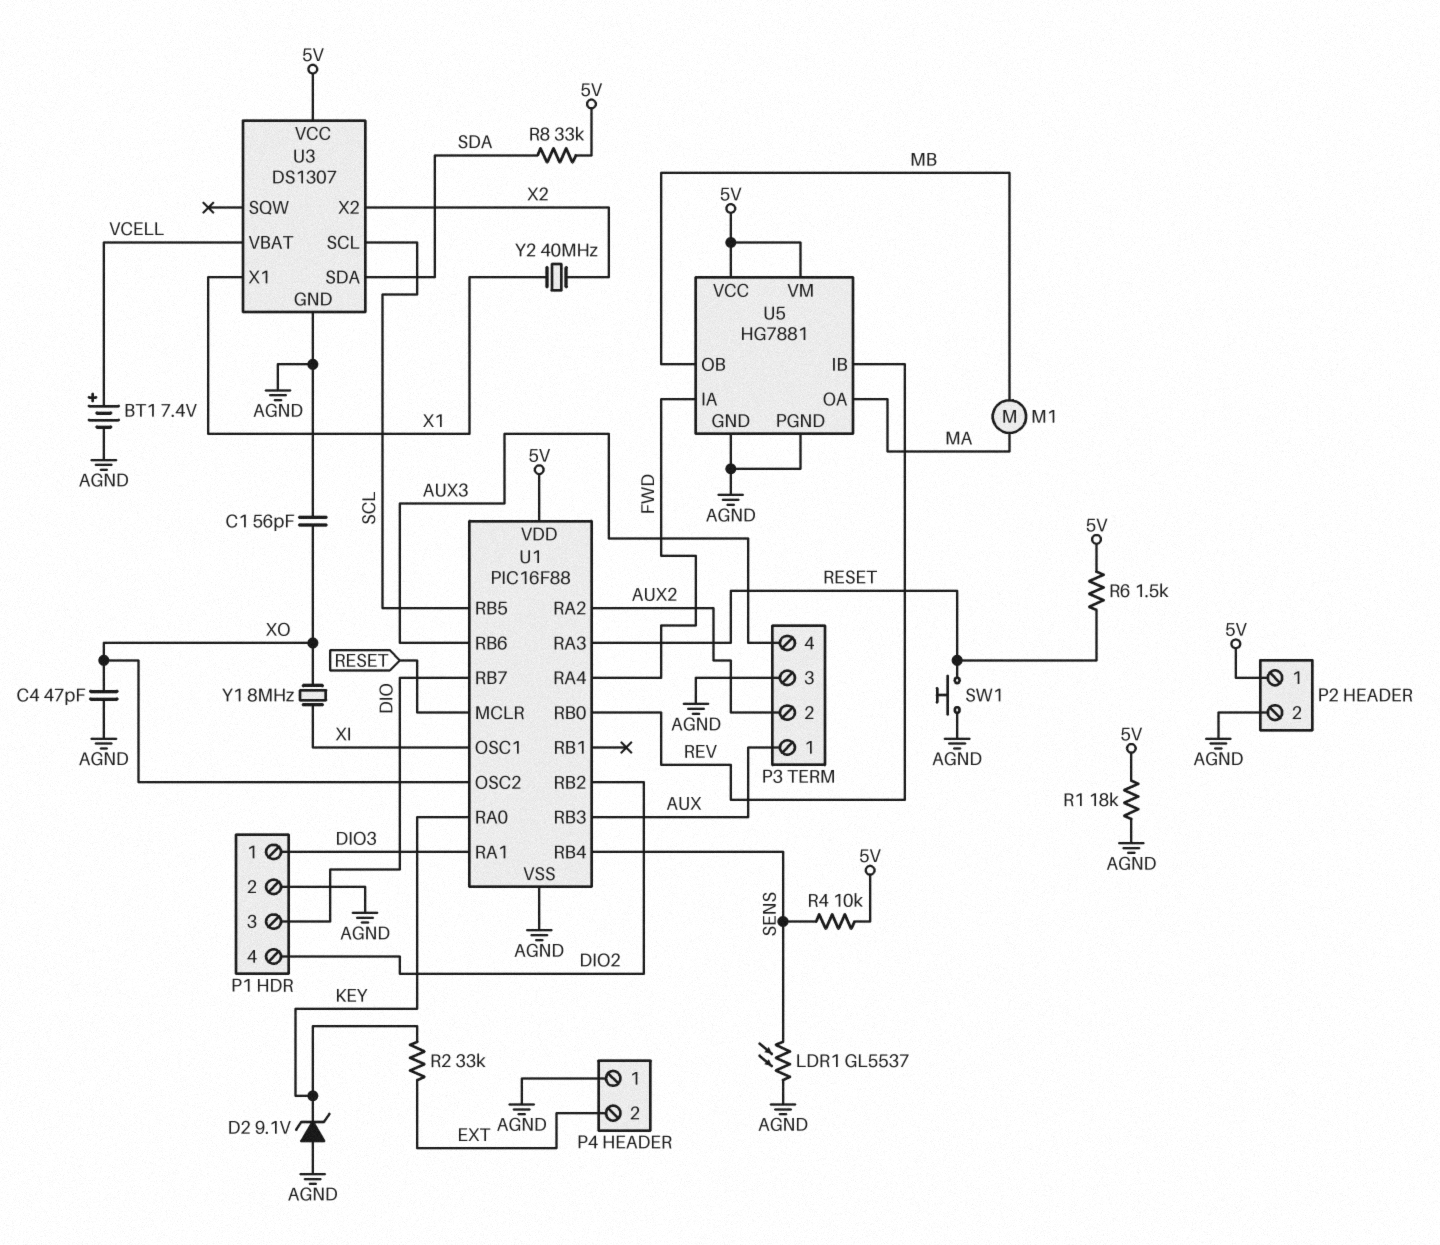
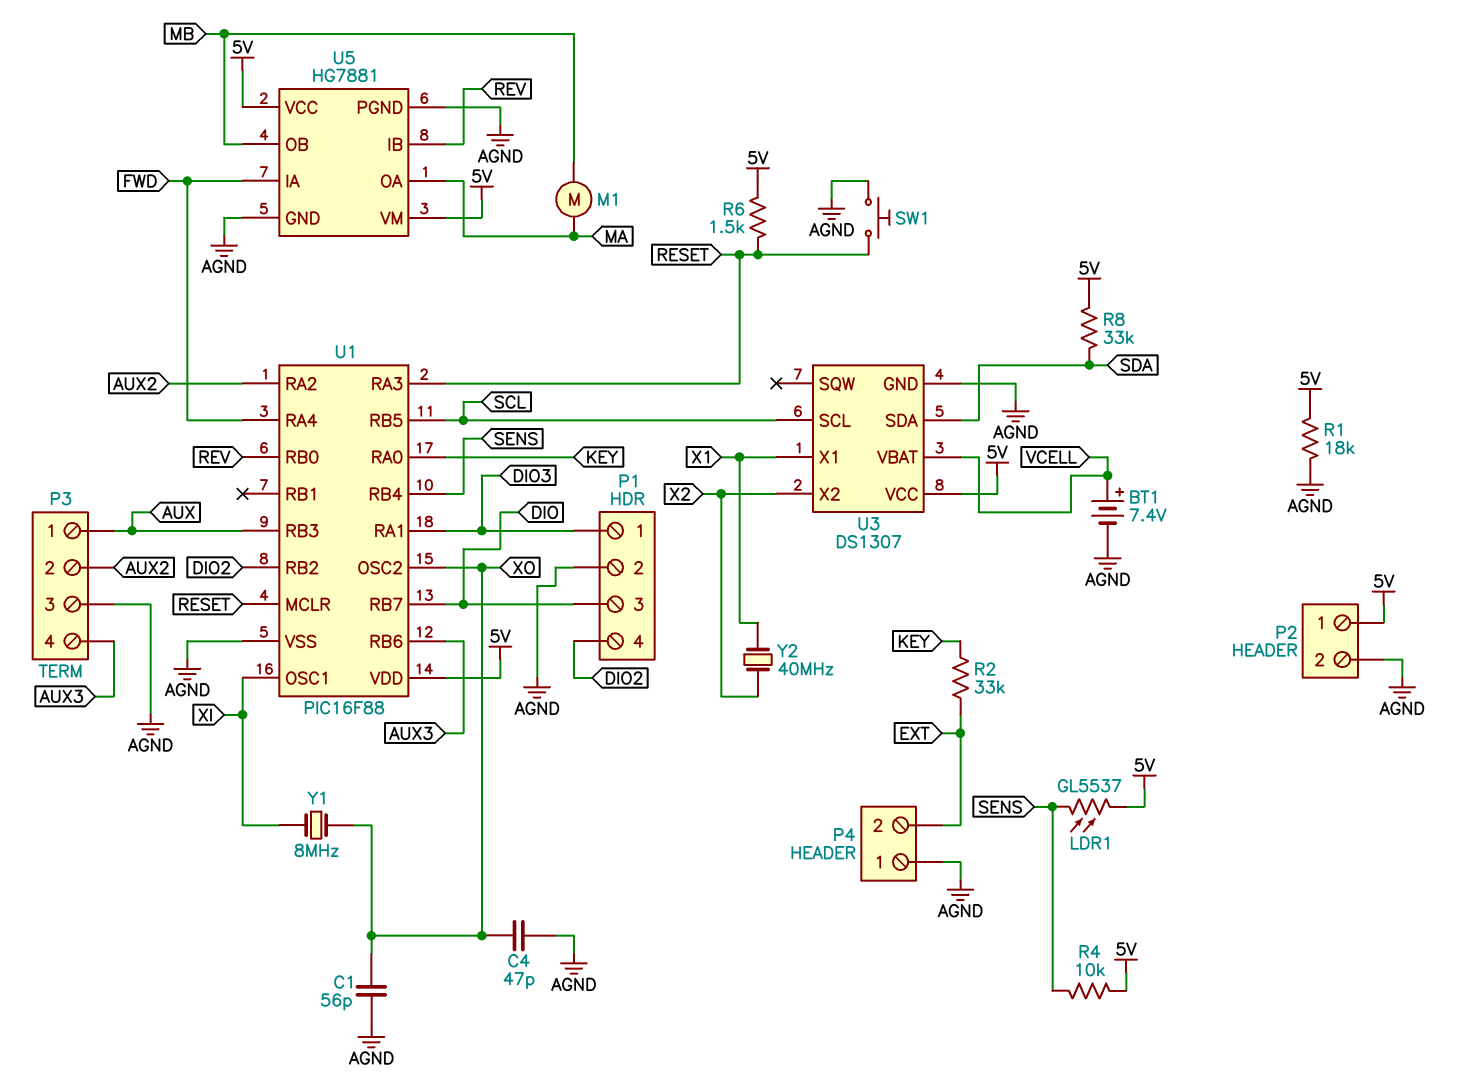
D2: zener 9.1V (A AGND, K KEY) -> none
LDR1: GL5537 (AGND, SENS) -> GL5537 (5V, SENS)

